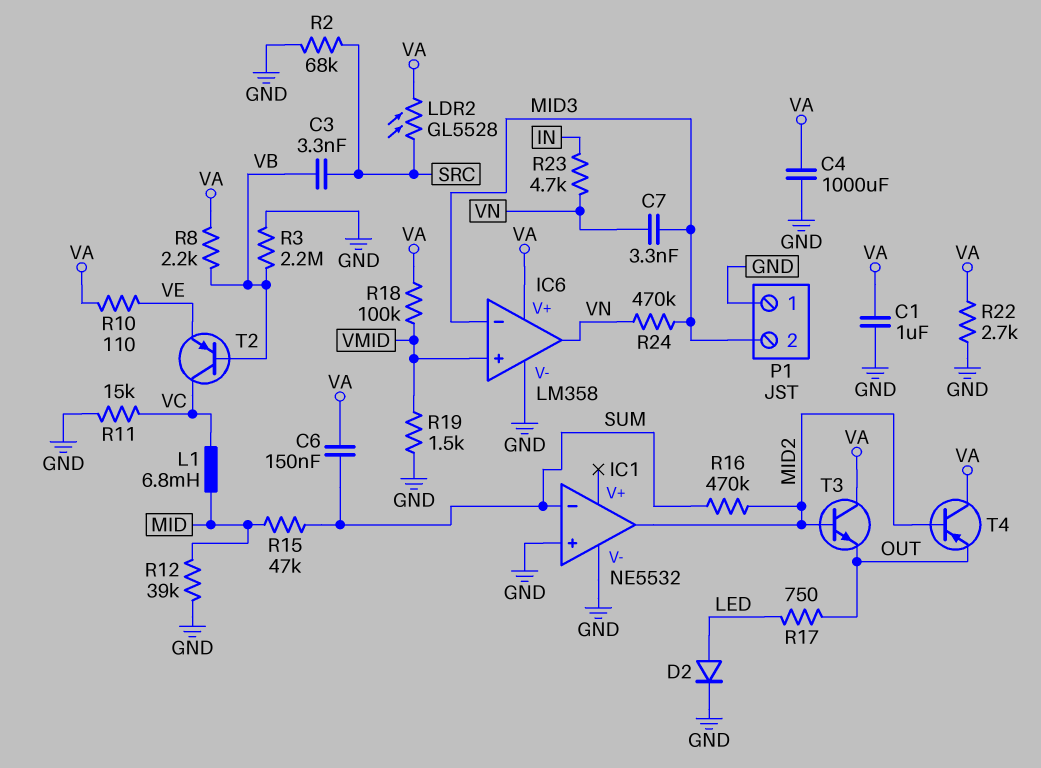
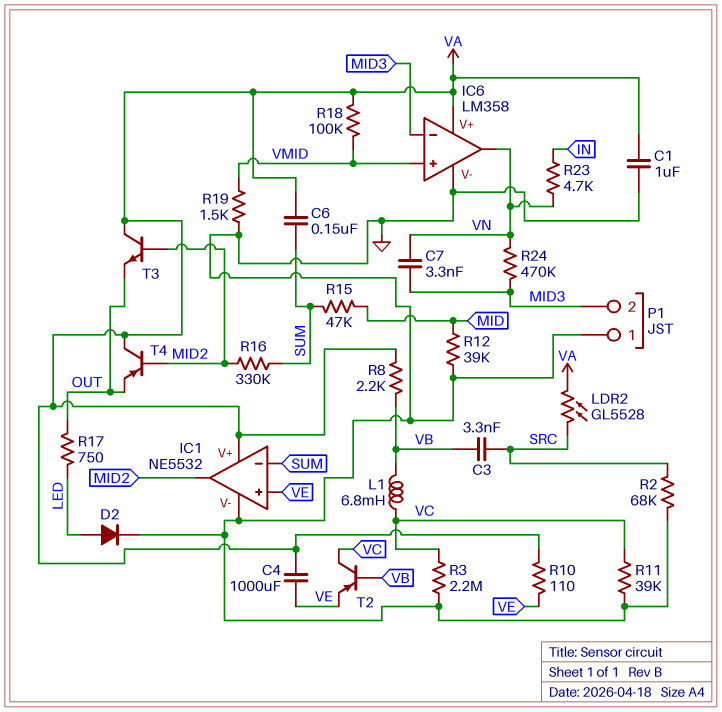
C4: 1000uF (GND, VA) -> 1000uF (VA, VE)
IC1 pin V+: none -> VA
IC1 pin in+: GND -> VE
L1: 6.8mH (MID, VC) -> 6.8mH (VB, VC)
R3: 2.2M (GND, VB) -> 2.2M (GND, VC)
R11: 15k (GND, VC) -> 39k (GND, VC)
R16: 470k (MID2, SUM) -> 330k (MID2, SUM)
R22: 2.7k (GND, VA) -> none

